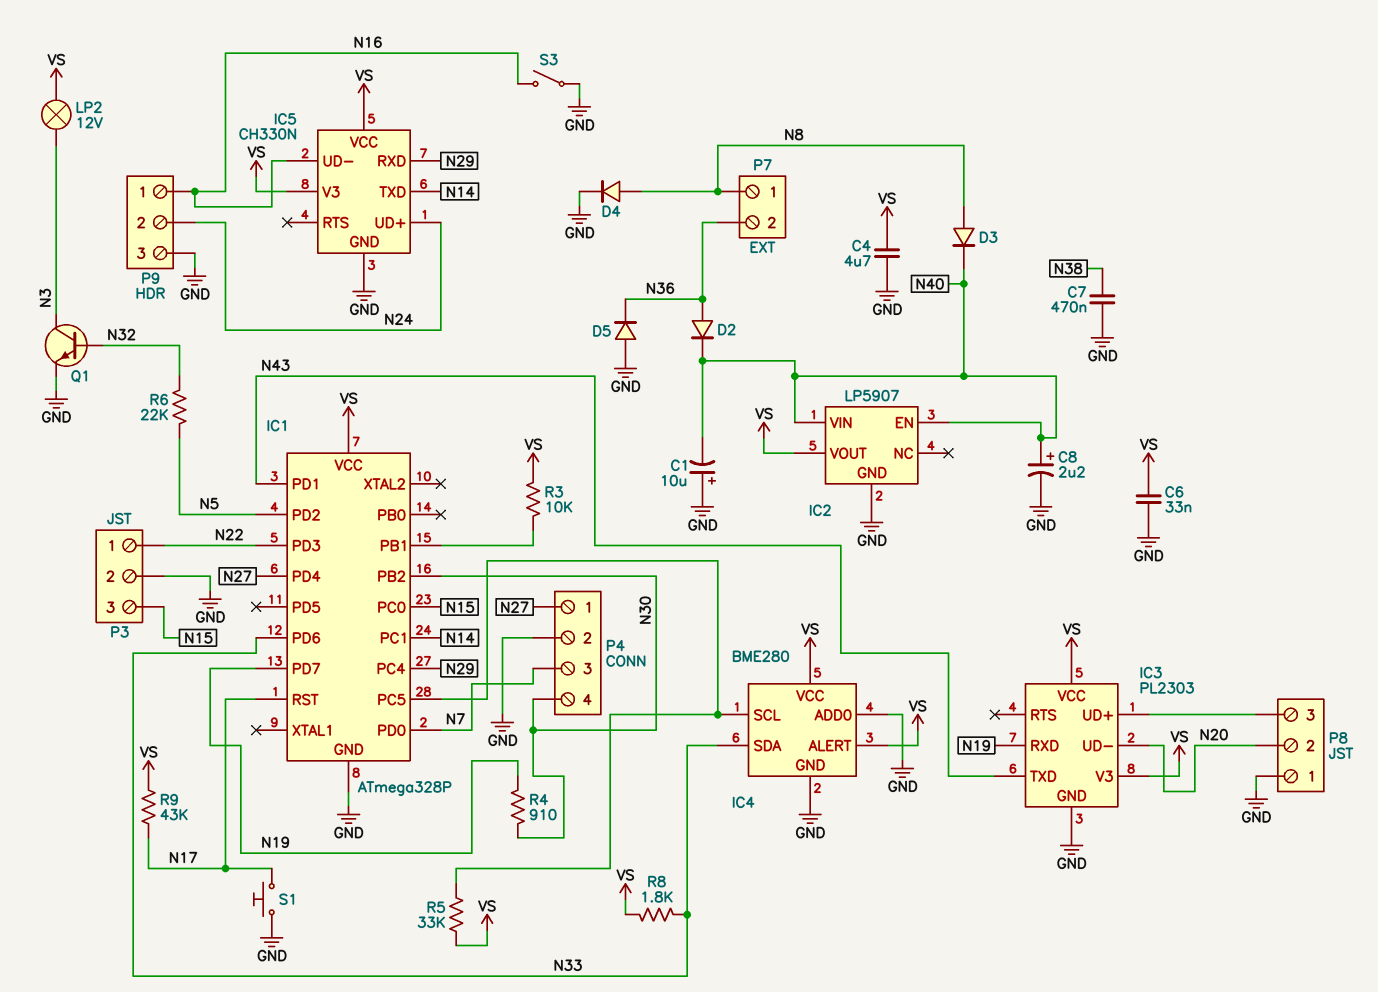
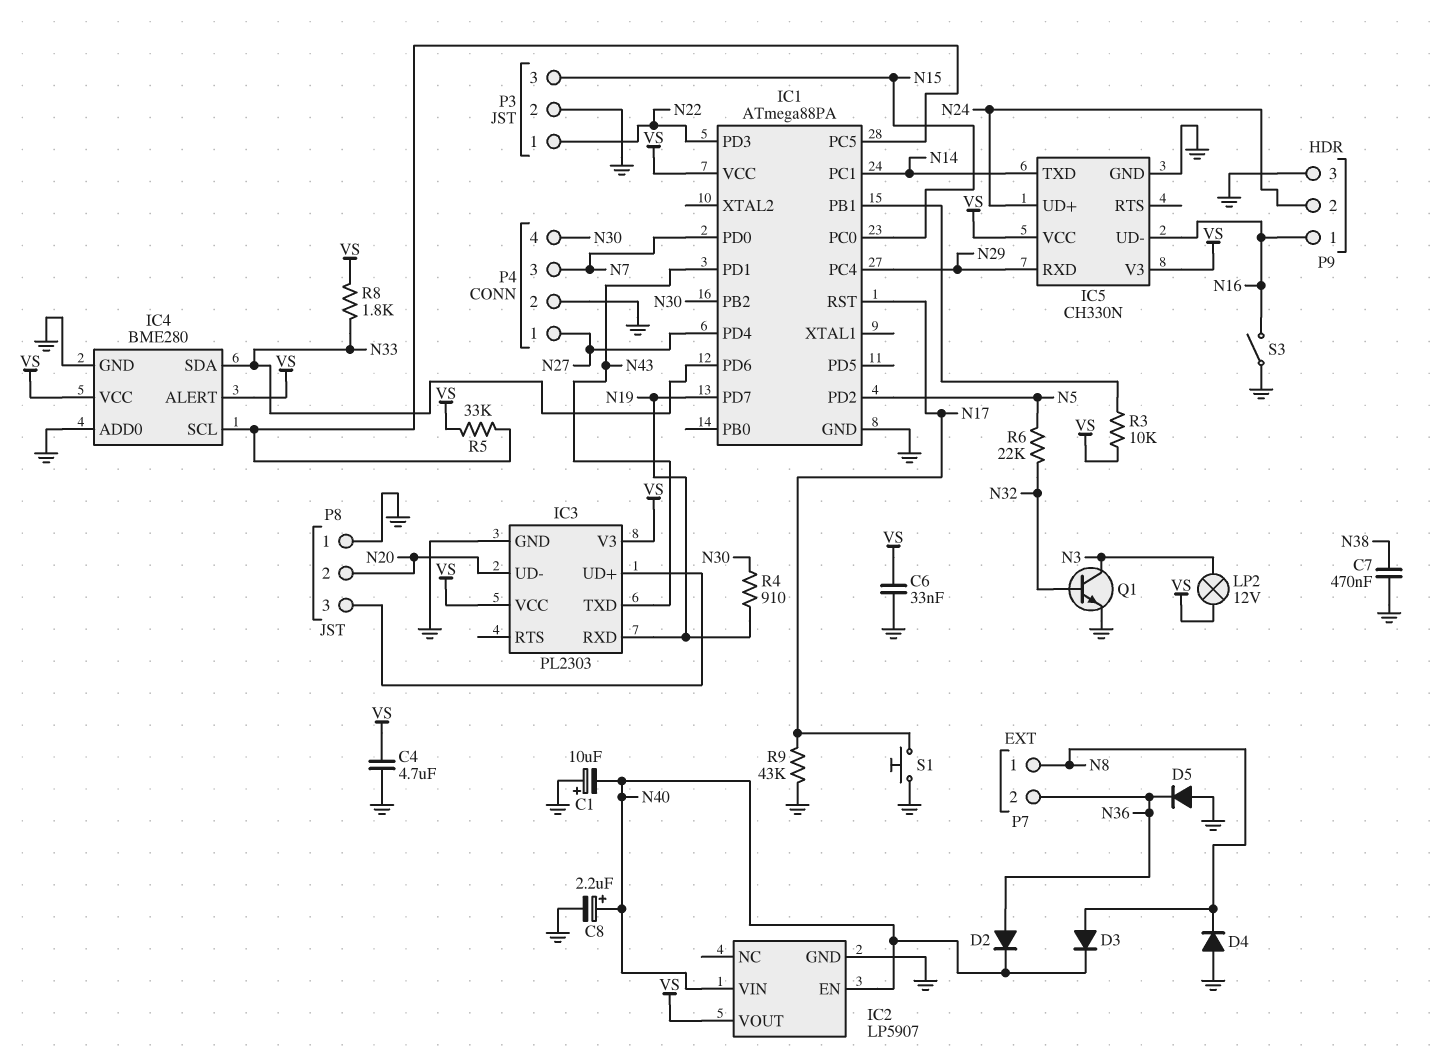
D4: diode (A N8, K GND) -> diode (A GND, K N8)
IC1: ATmega328P -> ATmega88PA
R9: 43k (N17, VS) -> 43k (GND, N17)

